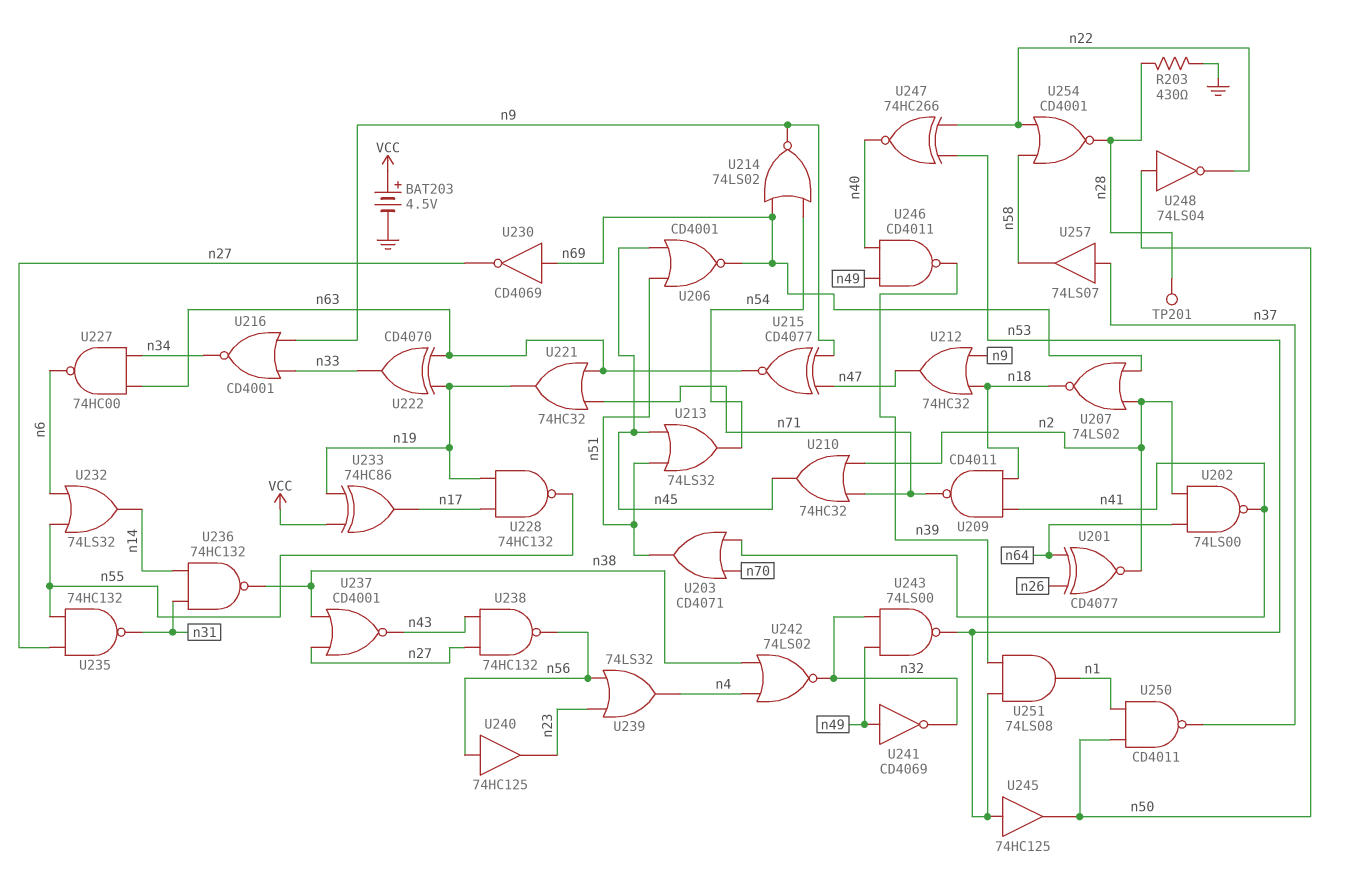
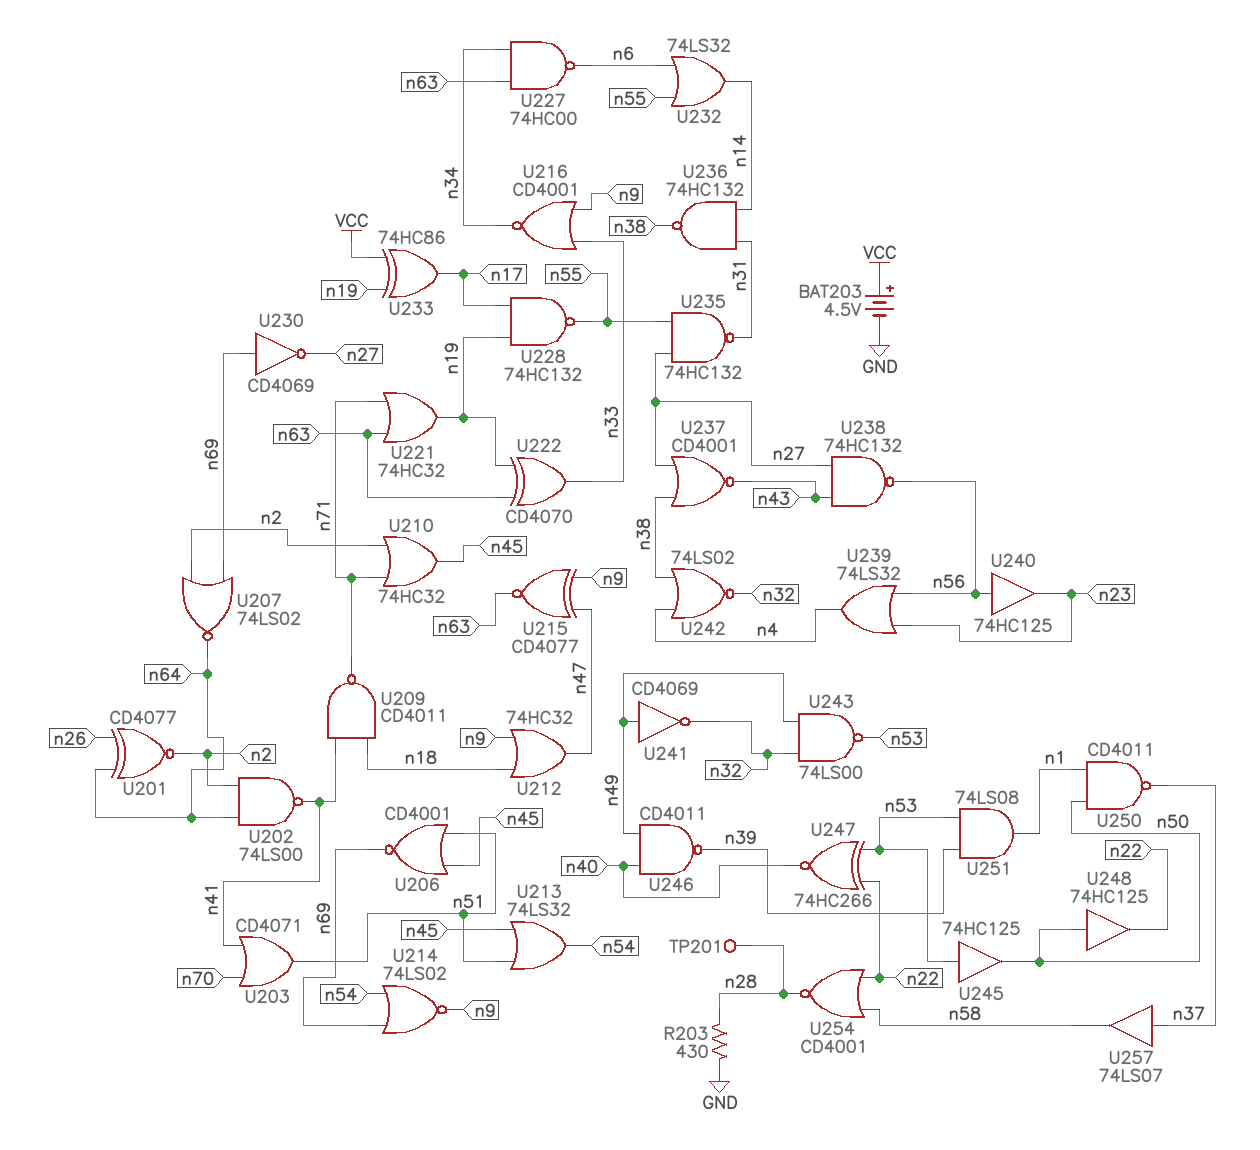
U207: NOR 74LS02 (in n2, in n69, out n18) -> NOR 74LS02 (in n2, in n69, out n64)
U248: NOT 74LS04 (in n50, out n22) -> buffer 74HC125 (in n50, out n22)

